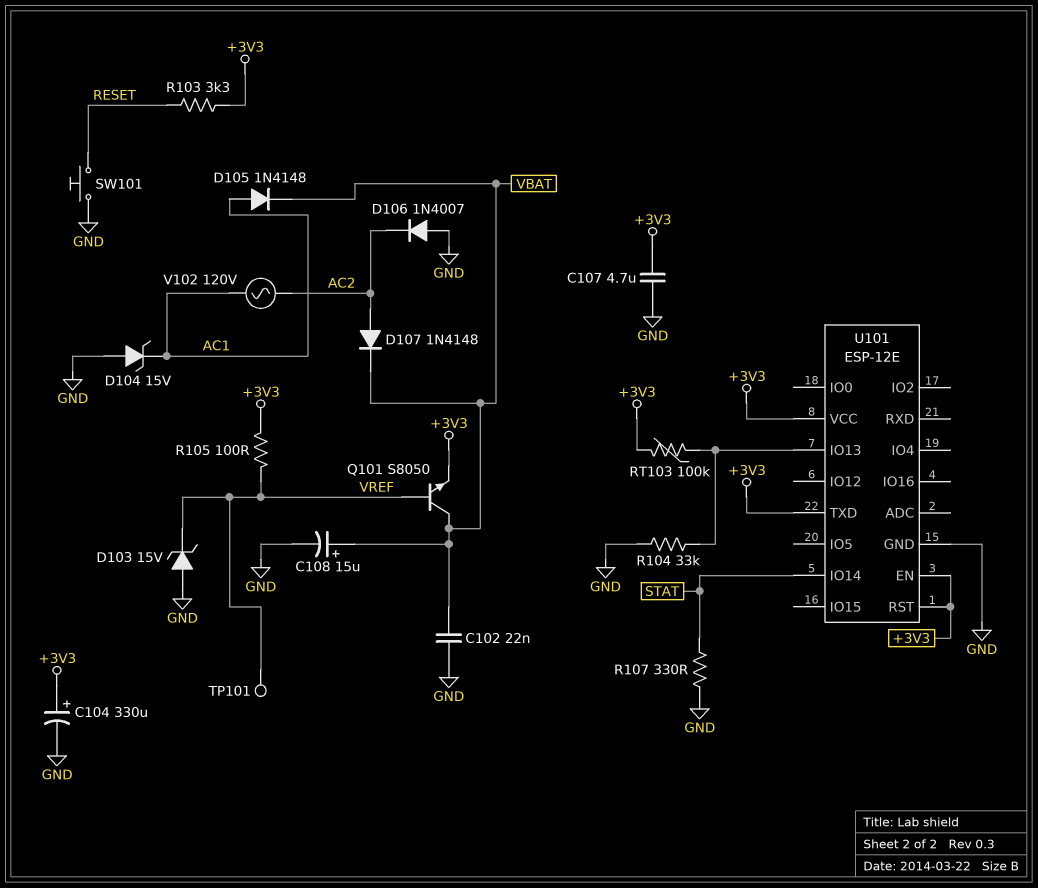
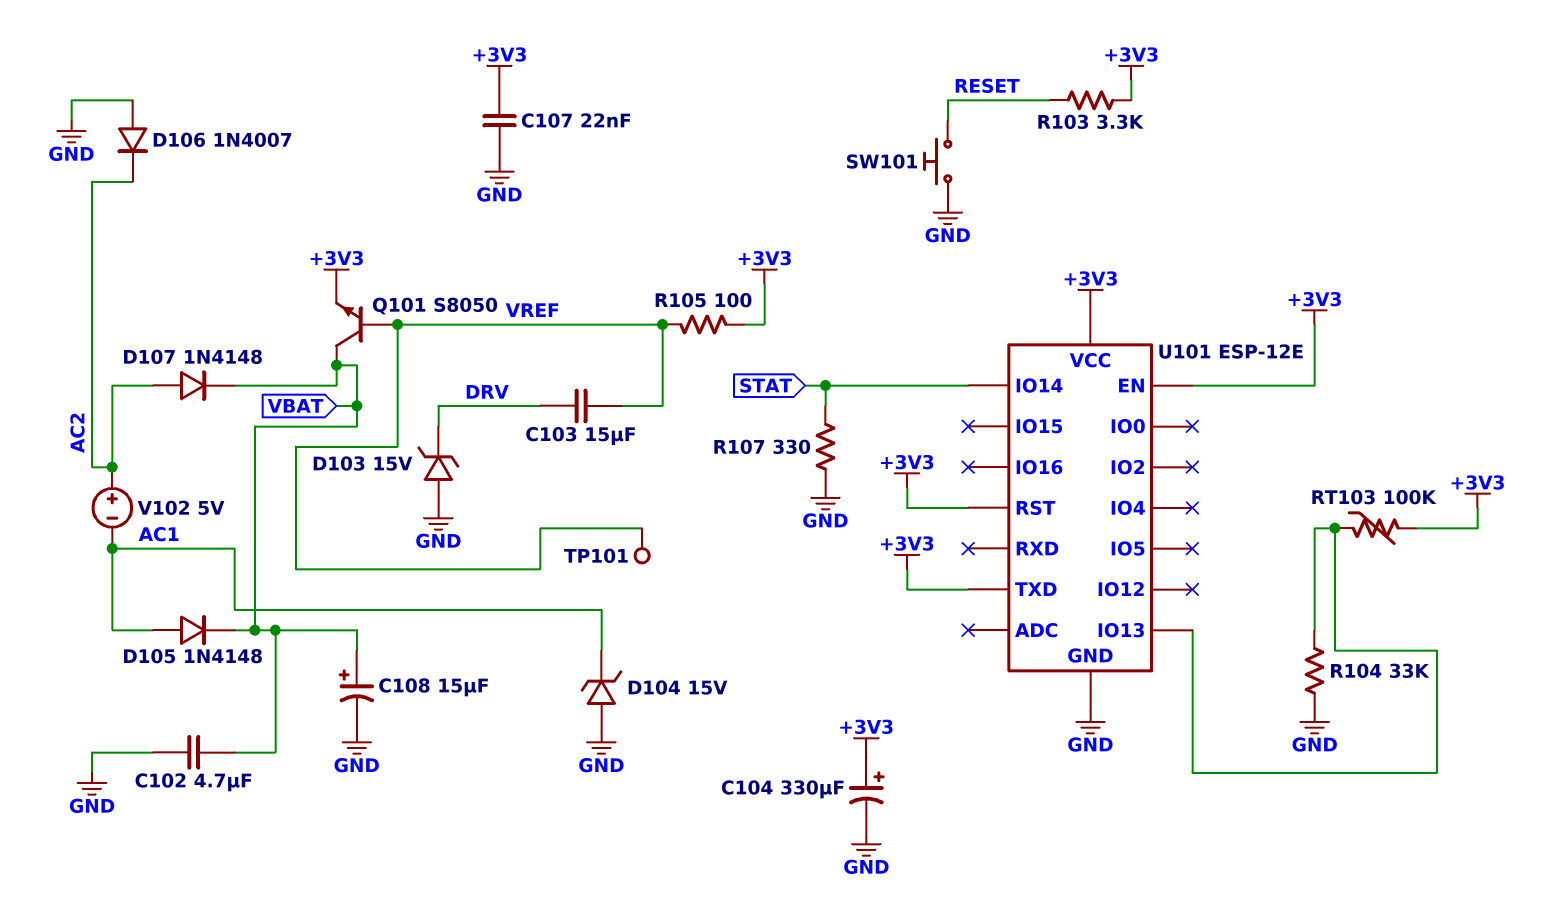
C102: 22nF (GND, VBAT) -> 4.7uF (GND, VBAT)
C103: none -> 15uF (DRV, VREF)
C107: 4.7uF (+3V3, GND) -> 22nF (+3V3, GND)
D103: zener 15V (A GND, K VREF) -> zener 15V (A GND, K DRV)
V102: AC 120V (AC1, AC2) -> 5V (plus AC2, minus AC1)

